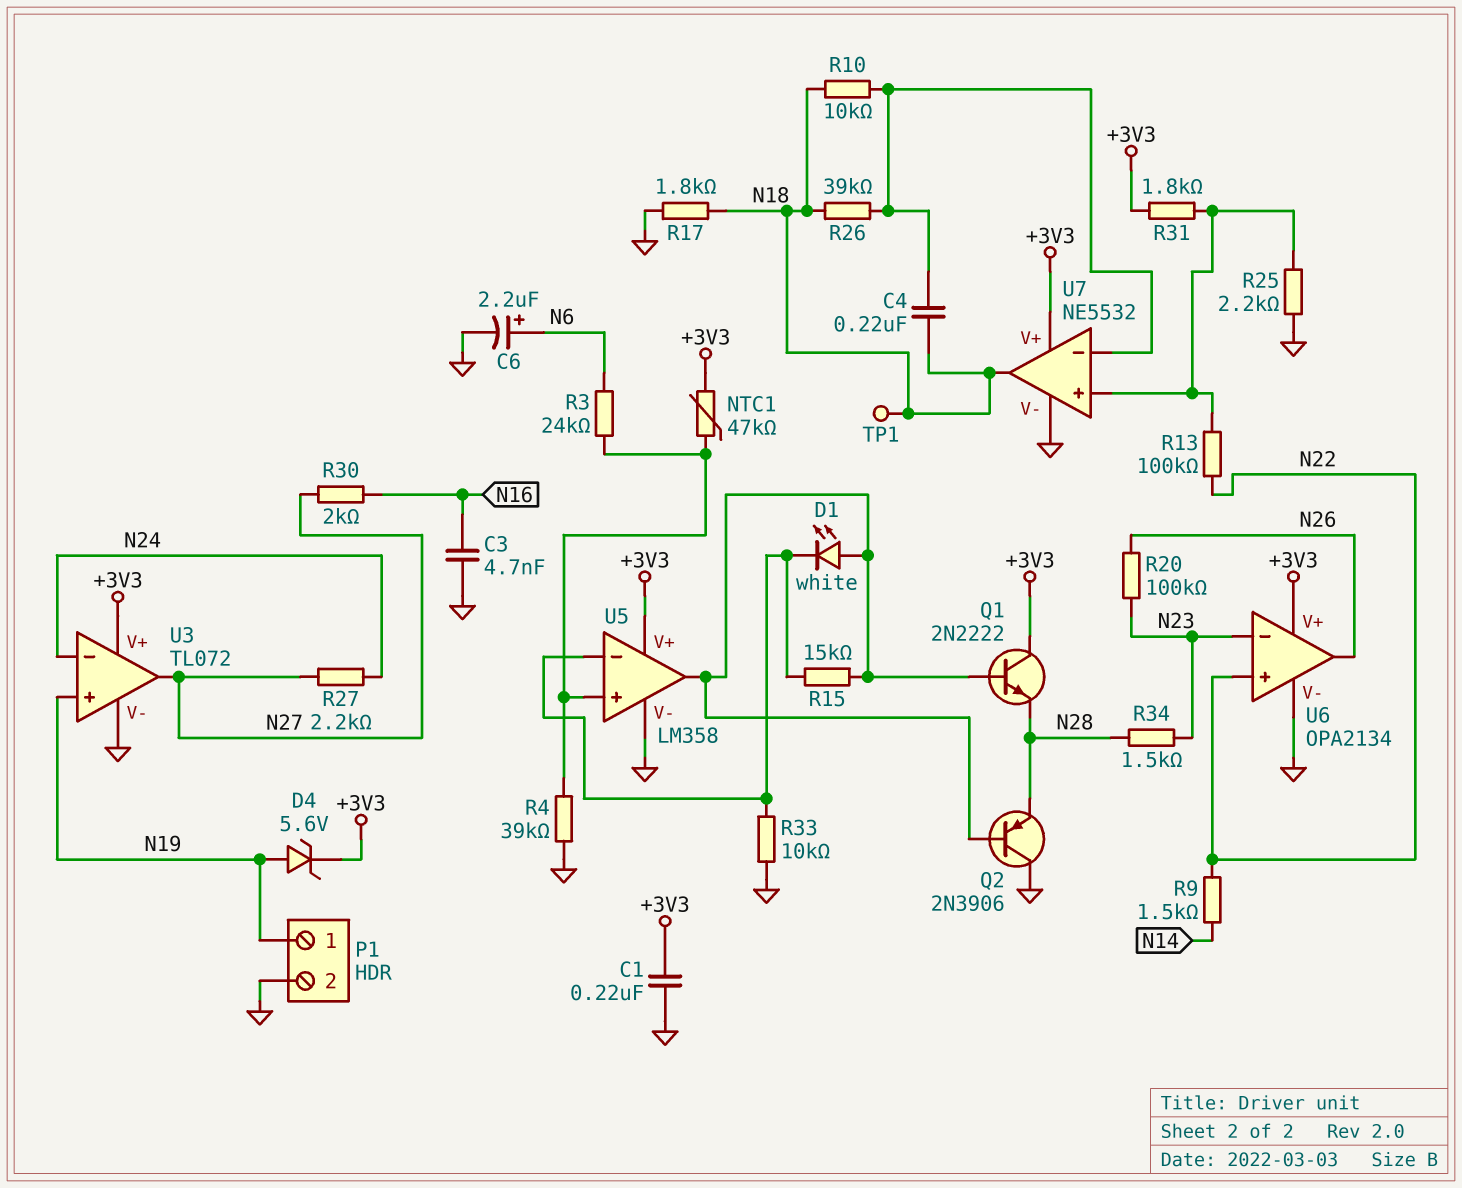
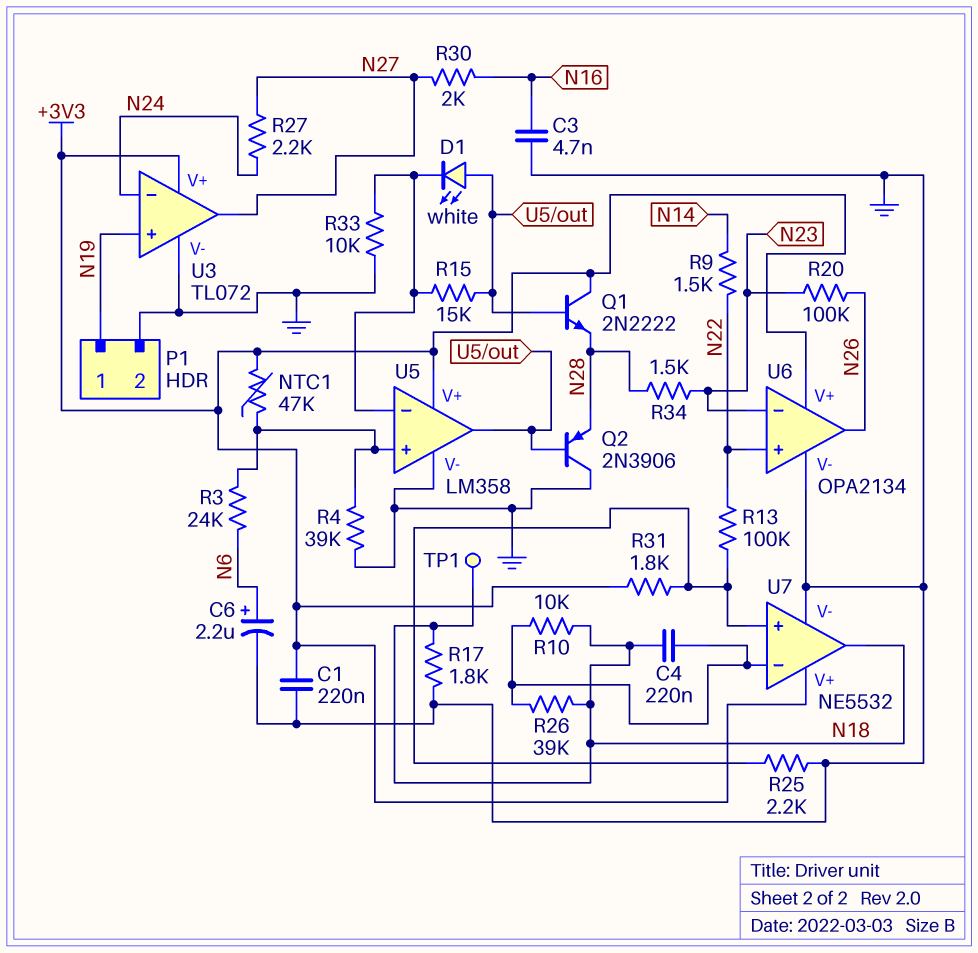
D4: zener 5.6V (A N19, K +3V3) -> none

